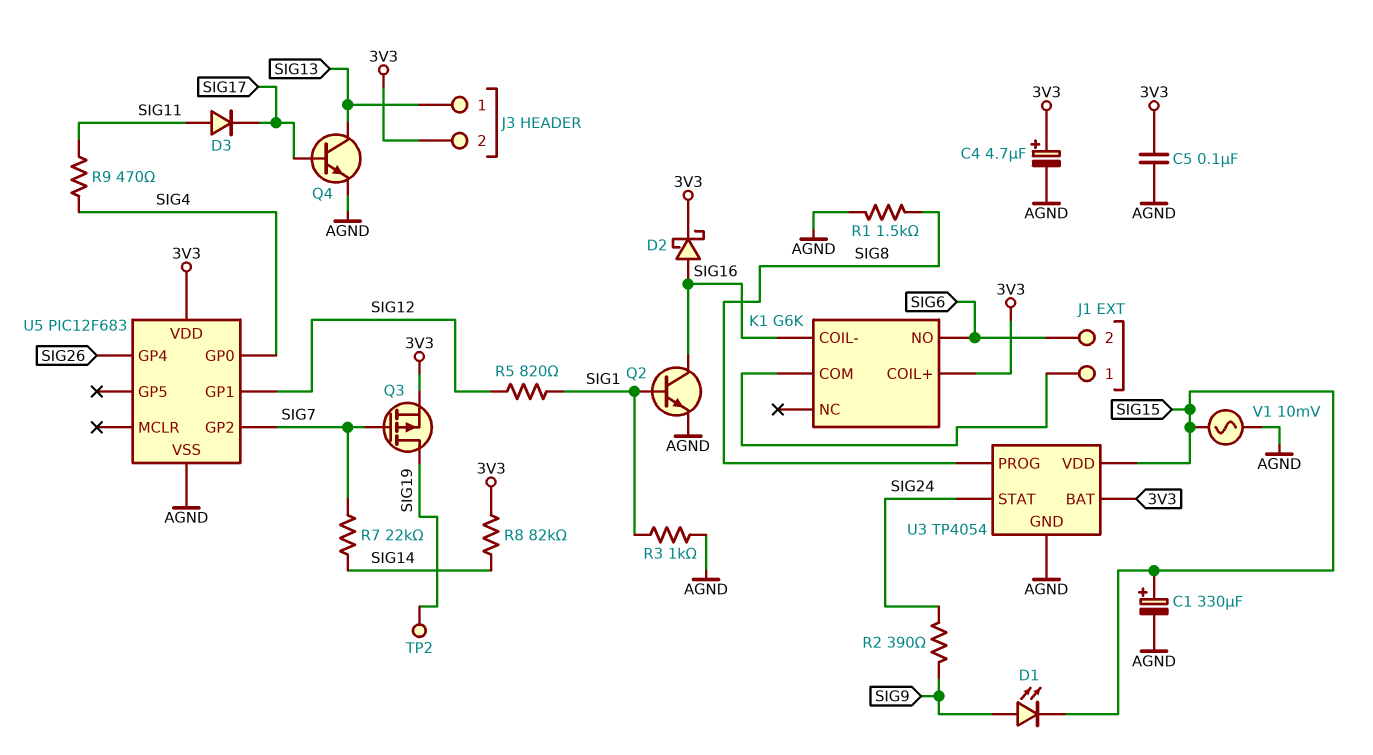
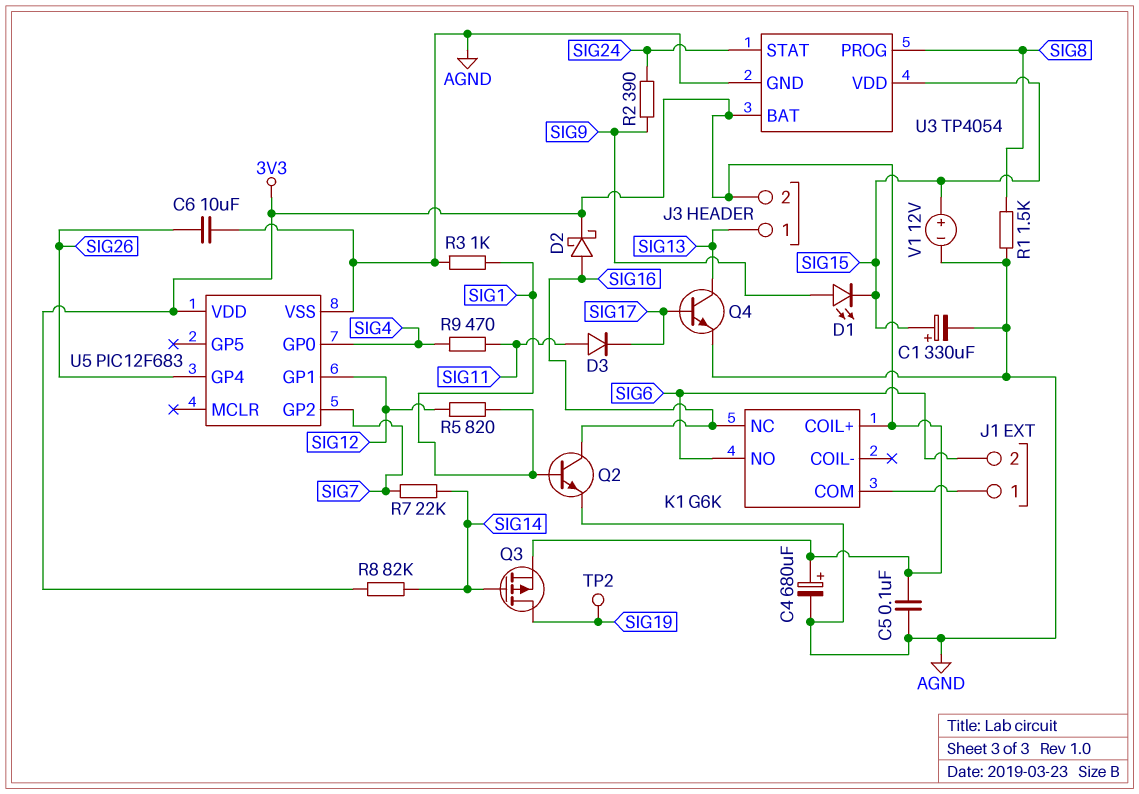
C4: 4.7uF (plus 3V3, minus AGND) -> 680uF (plus 3V3, minus AGND)
C6: none -> 10uF (AGND, SIG26)
K1 pin COIL-: SIG16 -> none
K1 pin NC: none -> SIG16
Q3: PMOS (G SIG7, D SIG19, S 3V3) -> PMOS (G SIG14, D SIG19, S 3V3)
V1: AC 10mV (AGND, SIG15) -> 12V (plus SIG15, minus AGND)

